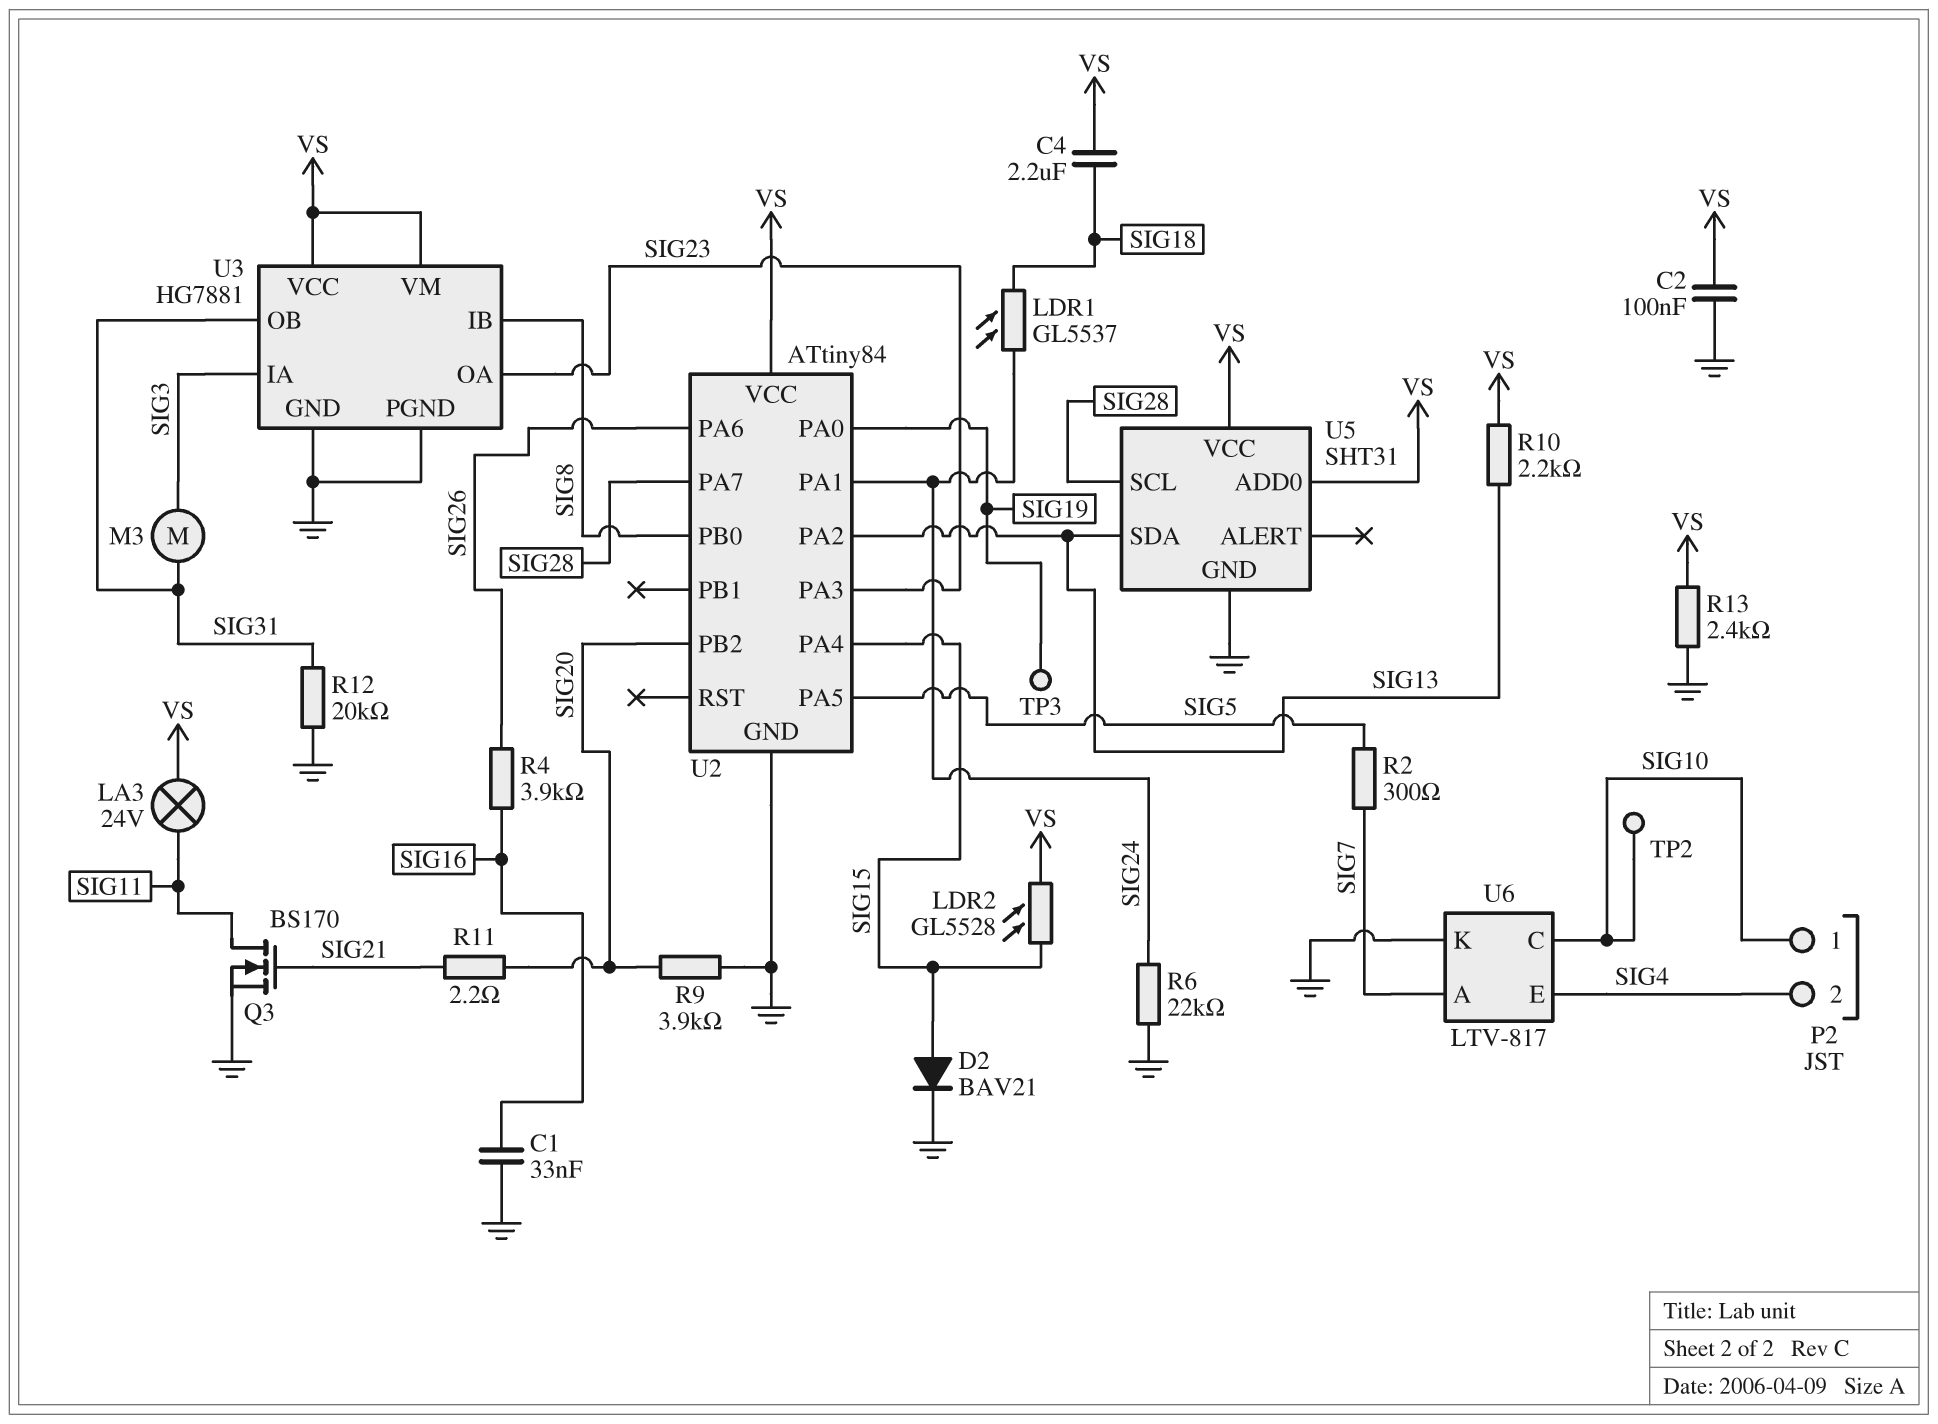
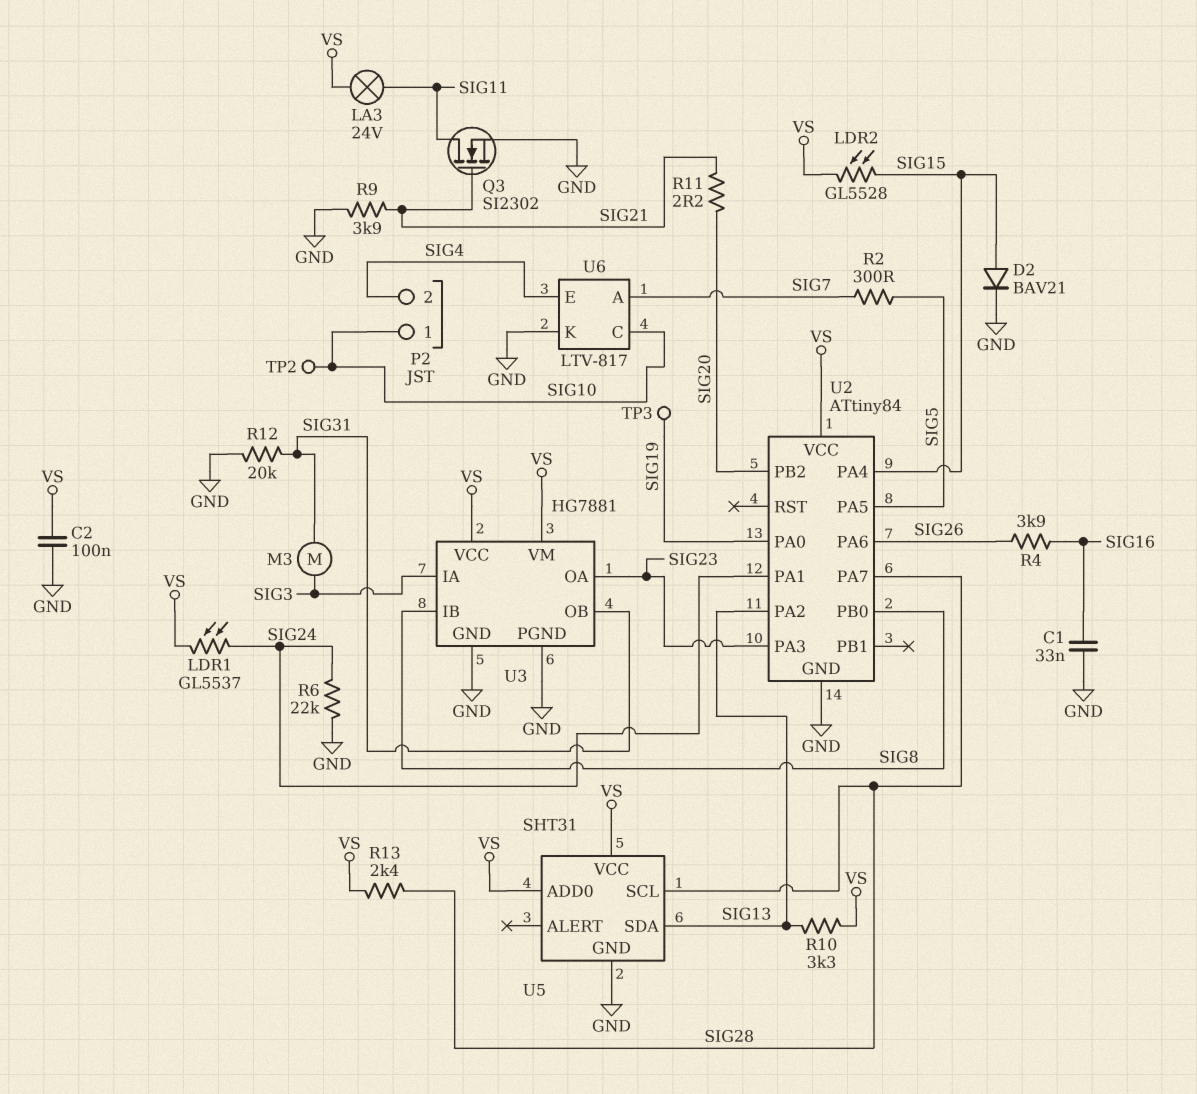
C4: 2.2uF (SIG18, VS) -> none
LDR1: GL5537 (SIG18, SIG24) -> GL5537 (SIG24, VS)
Q3: NMOS BS170 (G SIG21, D SIG11, S GND) -> NMOS SI2302 (G SIG21, D SIG11, S GND)
R9: 3.9k (GND, SIG20) -> 3.9k (GND, SIG21)
R10: 2.2k (SIG13, VS) -> 3.3k (SIG13, VS)
R13: 2.4k (GND, VS) -> 2.4k (SIG28, VS)

